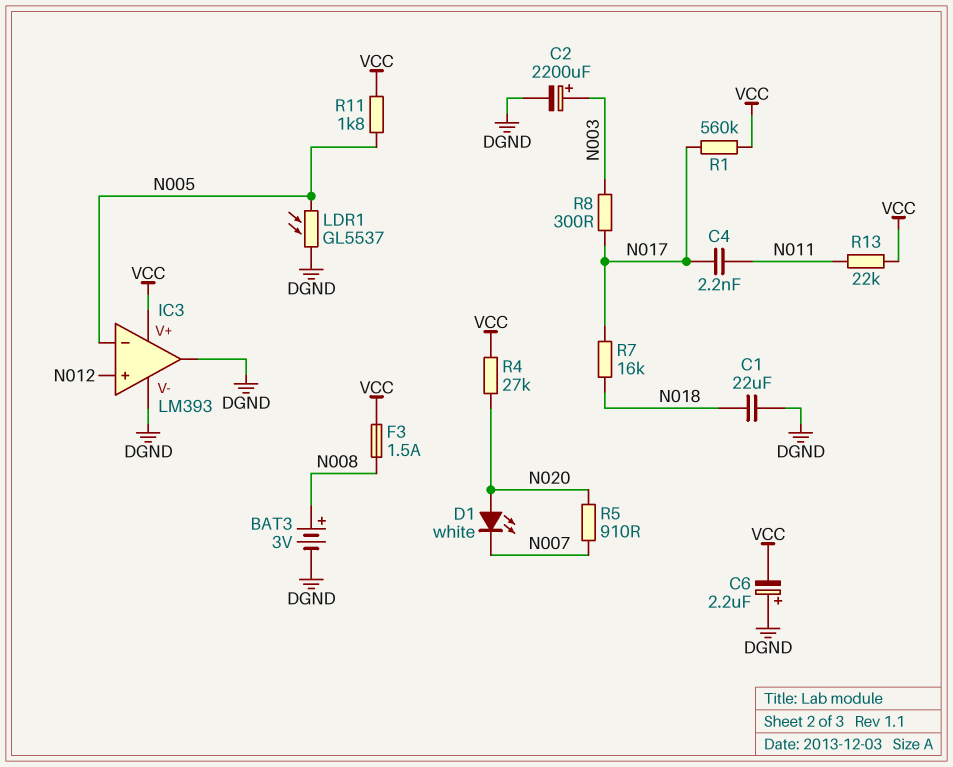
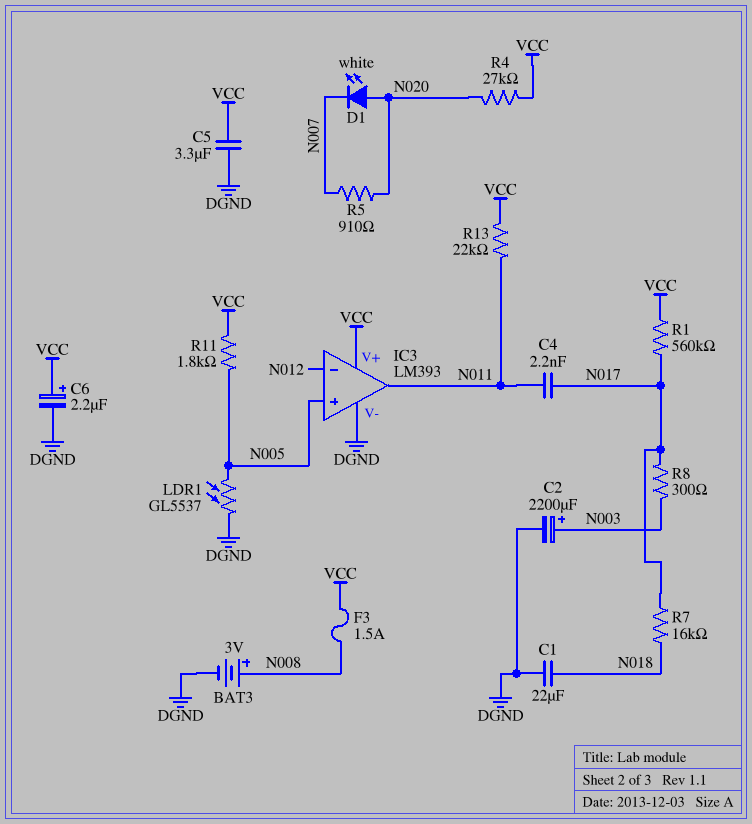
C5: none -> 3.3uF (DGND, VCC)
C6: 2.2uF (plus DGND, minus VCC) -> 2.2uF (plus VCC, minus DGND)
IC3 pin in+: N012 -> N005
IC3 pin in-: N005 -> N012
IC3 pin out: DGND -> N011

